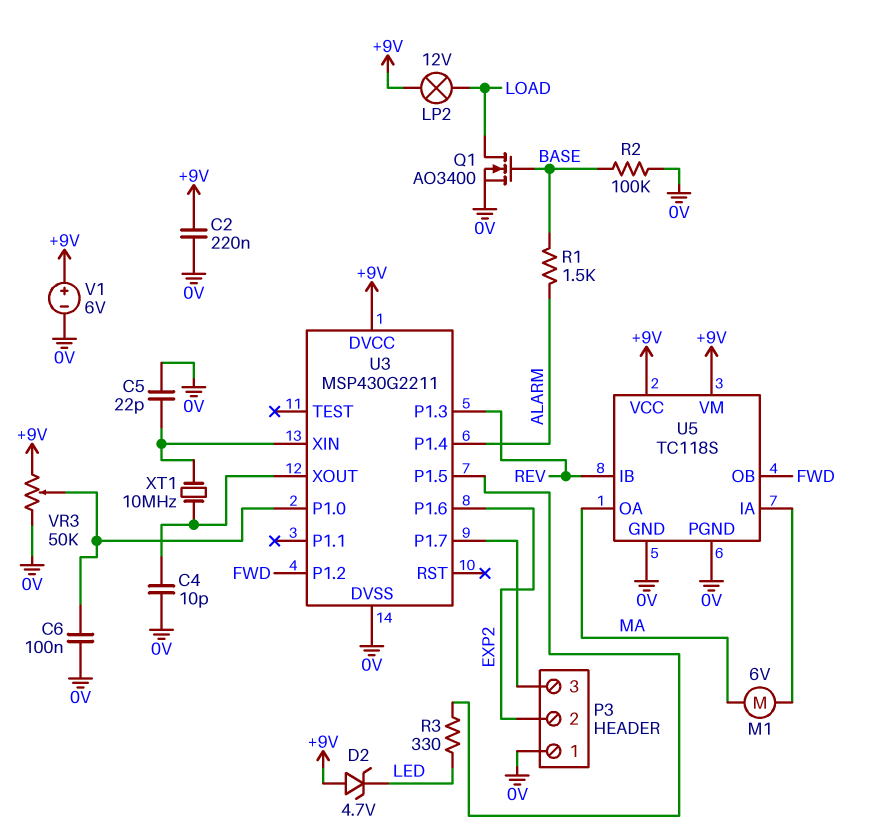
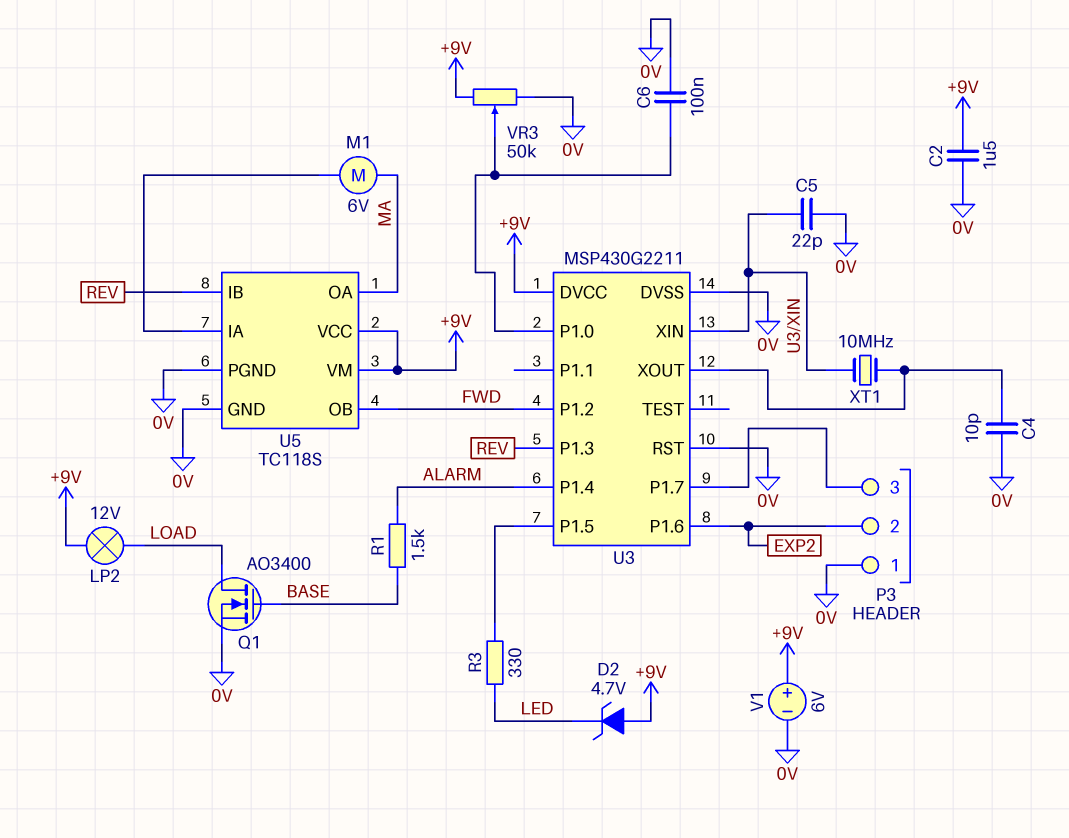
C2: 220nF (+9V, 0V) -> 1.5uF (+9V, 0V)
R2: 100k (0V, BASE) -> none
U3 pin RST: none -> 0V

